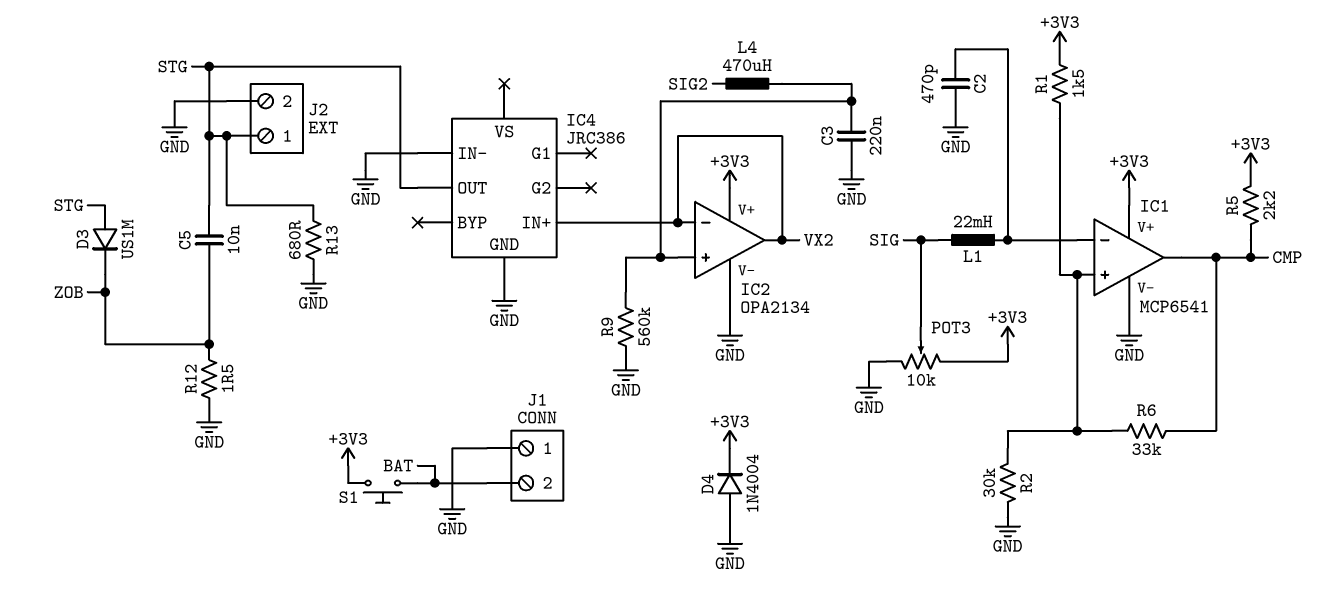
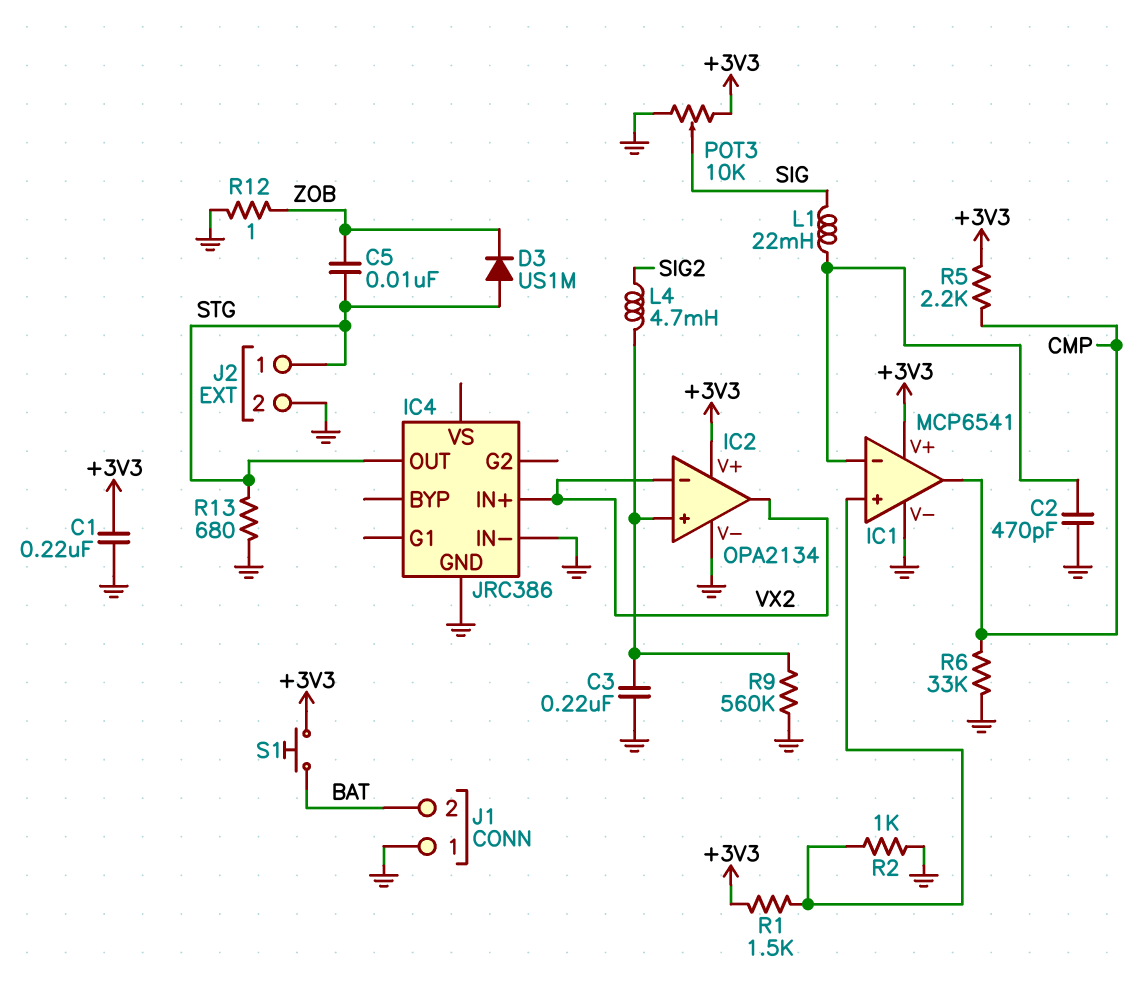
C1: none -> 220nF (+3V3, GND)
D4: diode 1N4004 (A GND, K +3V3) -> none
L4: 470uH (IC2/in+, SIG2) -> 4.7mH (IC2/in+, SIG2)
R2: 30k (GND, IC1/in+) -> 1k (GND, IC1/in+)
R6: 33k (CMP, IC1/in+) -> 33k (CMP, GND)
R12: 1.5 (GND, ZOB) -> 1 (GND, ZOB)

